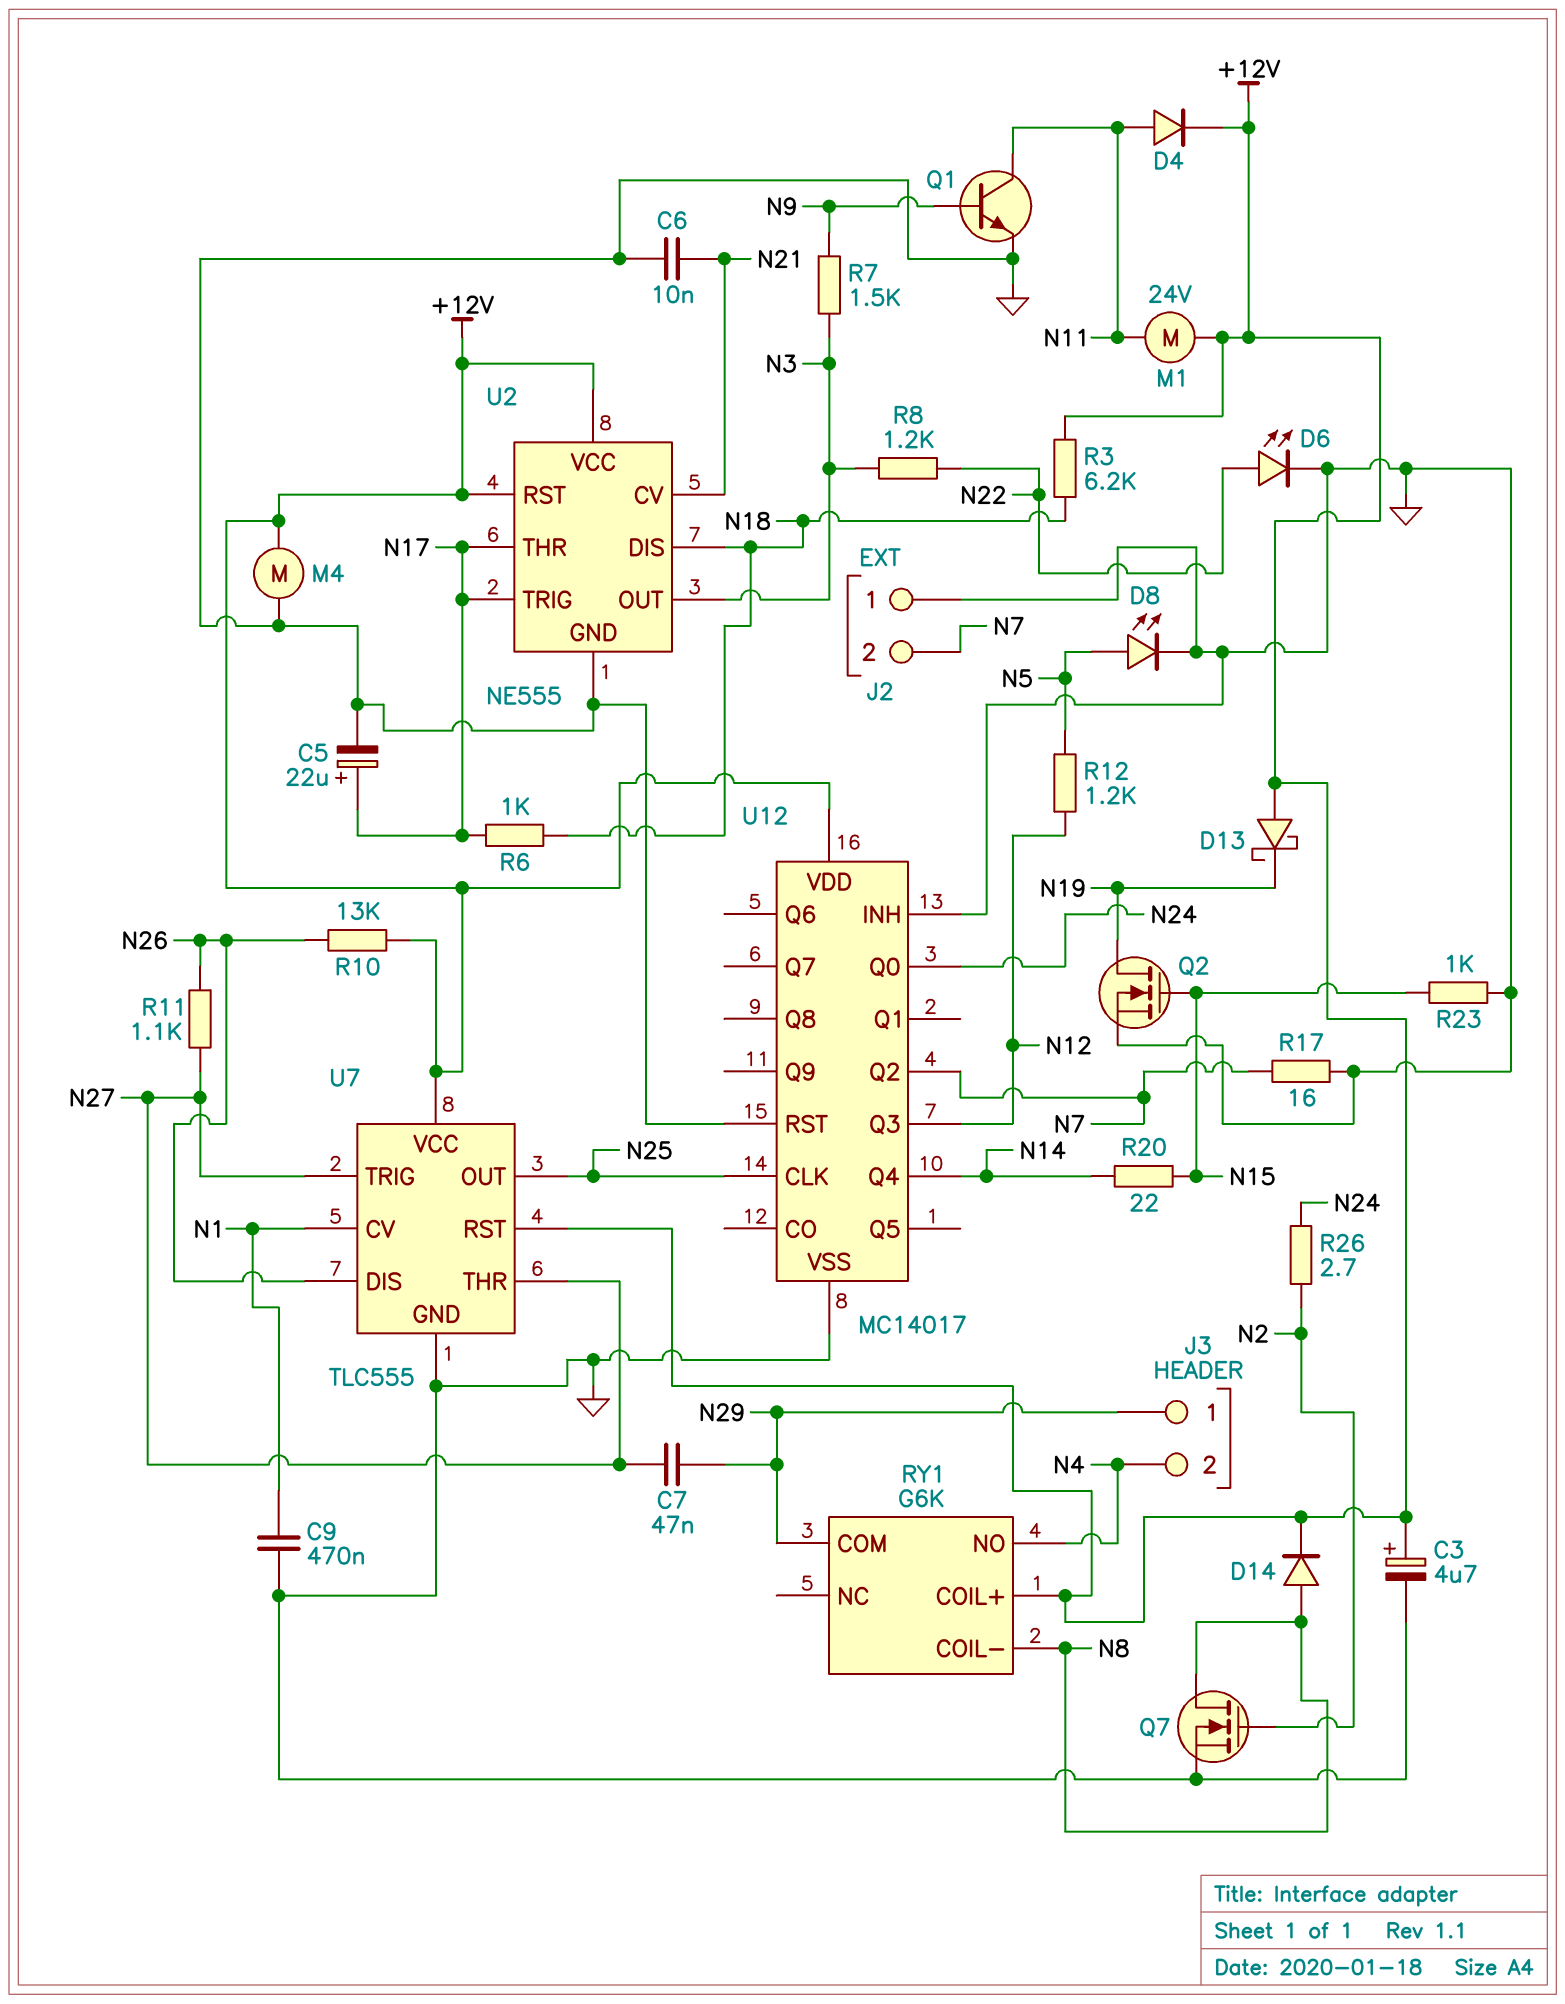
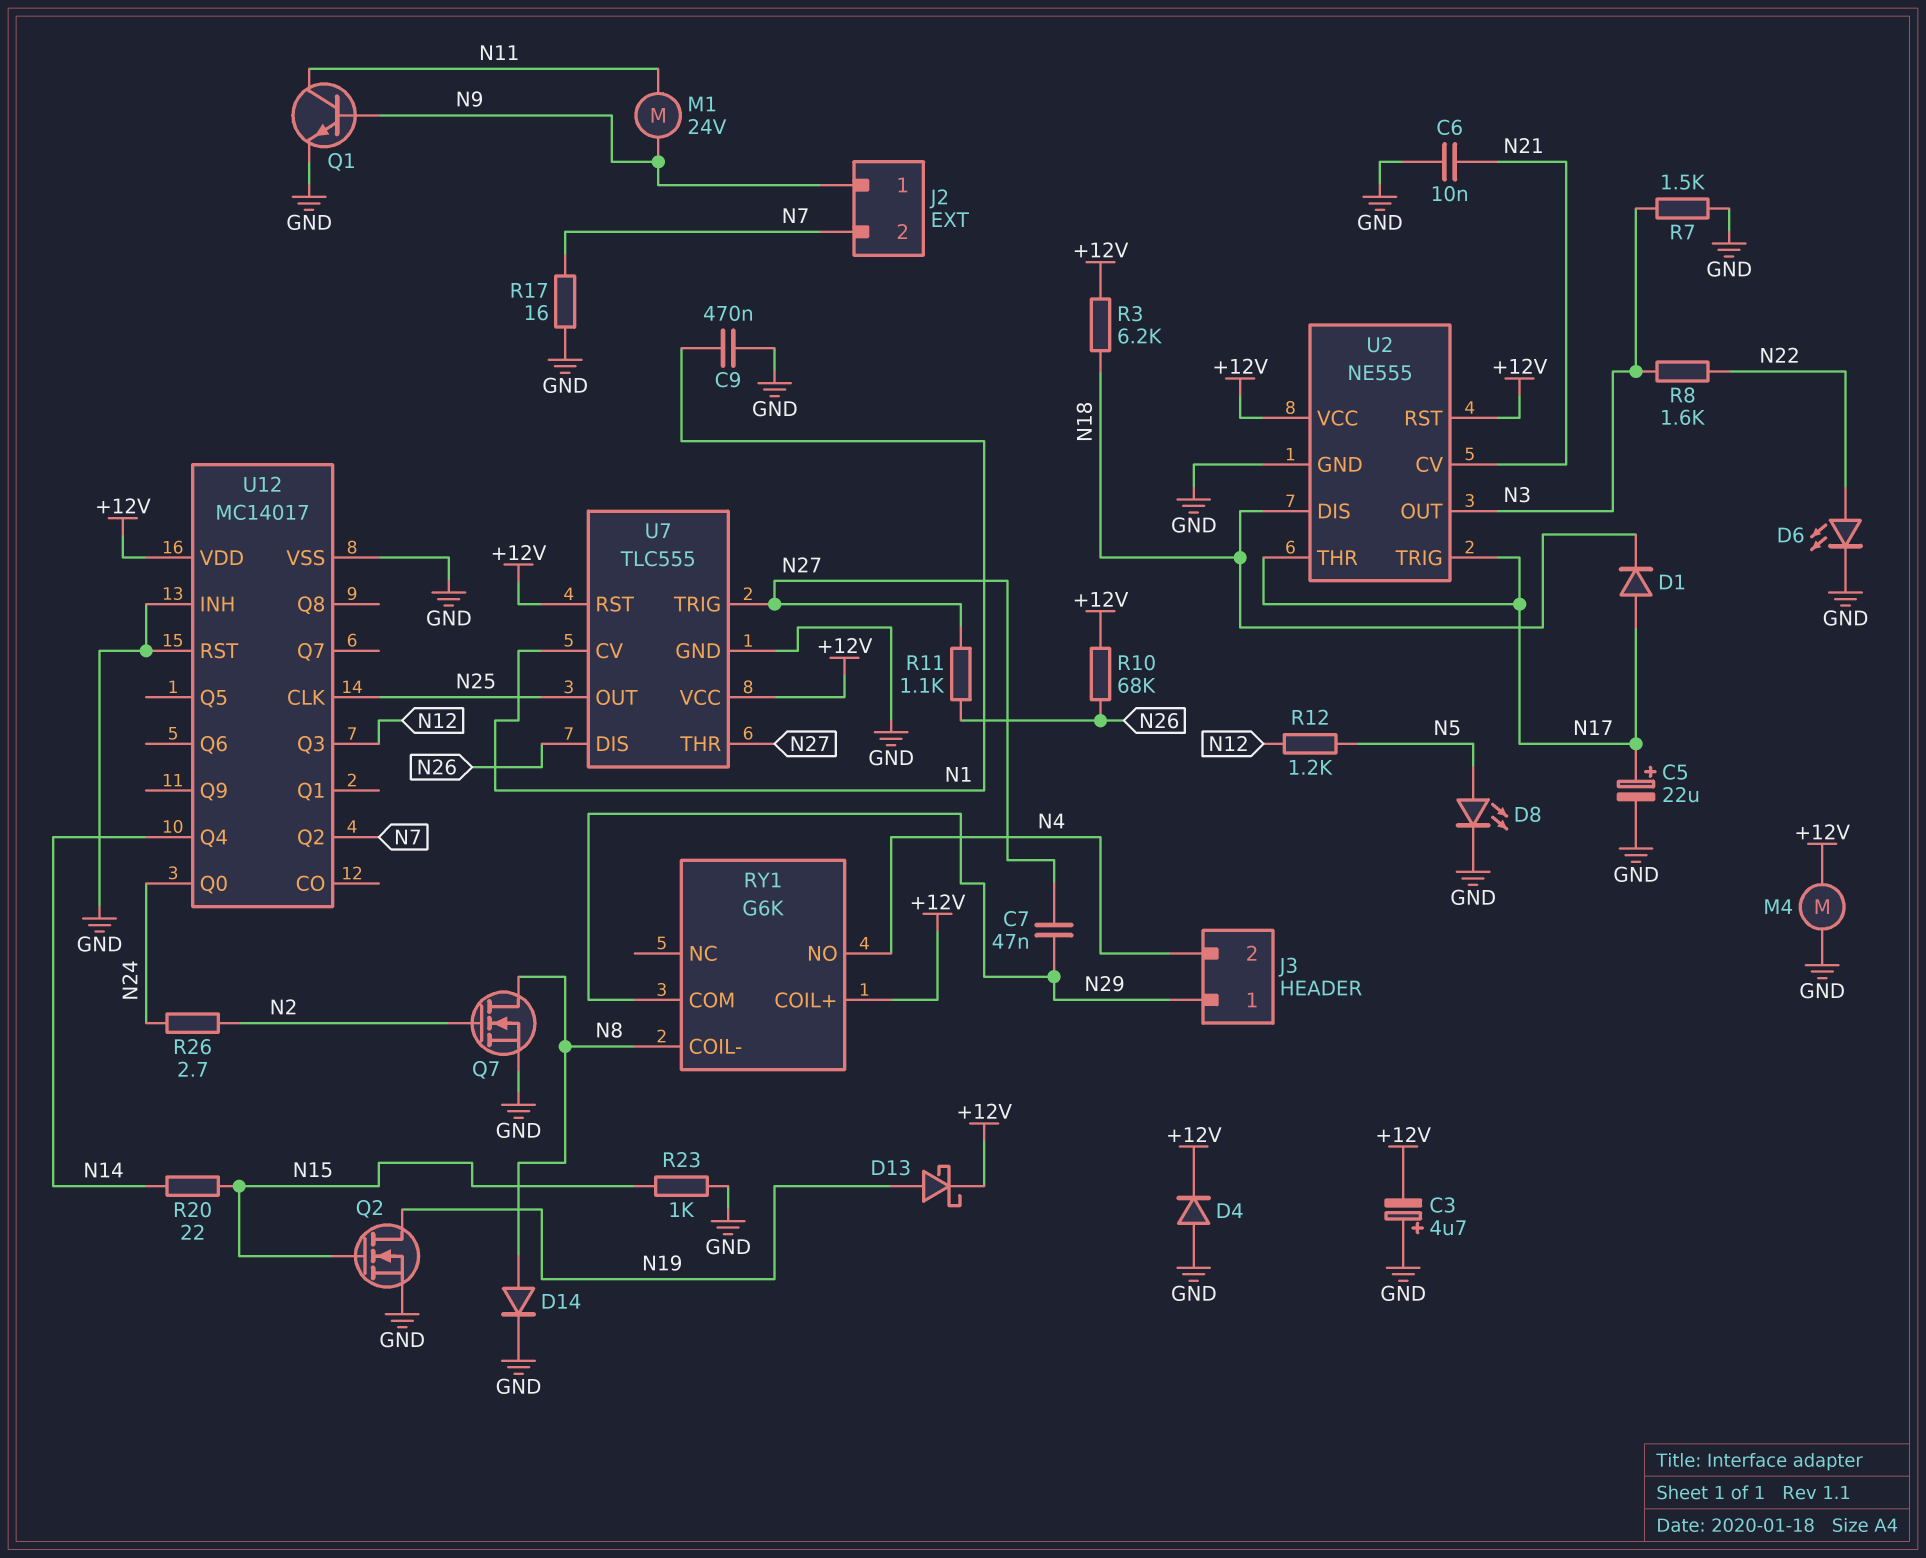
C3: 4.7uF (plus +12V, minus GND) -> 4.7uF (plus GND, minus +12V)
D1: none -> diode (A N17, K N18)
D4: diode (A N11, K +12V) -> diode (A GND, K +12V)
D13: schottky (A +12V, K N19) -> schottky (A N19, K +12V)
D14: diode (A N8, K +12V) -> diode (A N8, K GND)
J2 pin 1: GND -> N9
M1: motor 24V (+12V, N11) -> motor 24V (N9, N11)
R6: 1k (N17, N18) -> none
R7: 1.5k (N3, N9) -> 1.5k (GND, N3)
R8: 1.2k (N3, N22) -> 1.6k (N3, N22)
R10: 13k (+12V, N26) -> 68k (+12V, N26)

